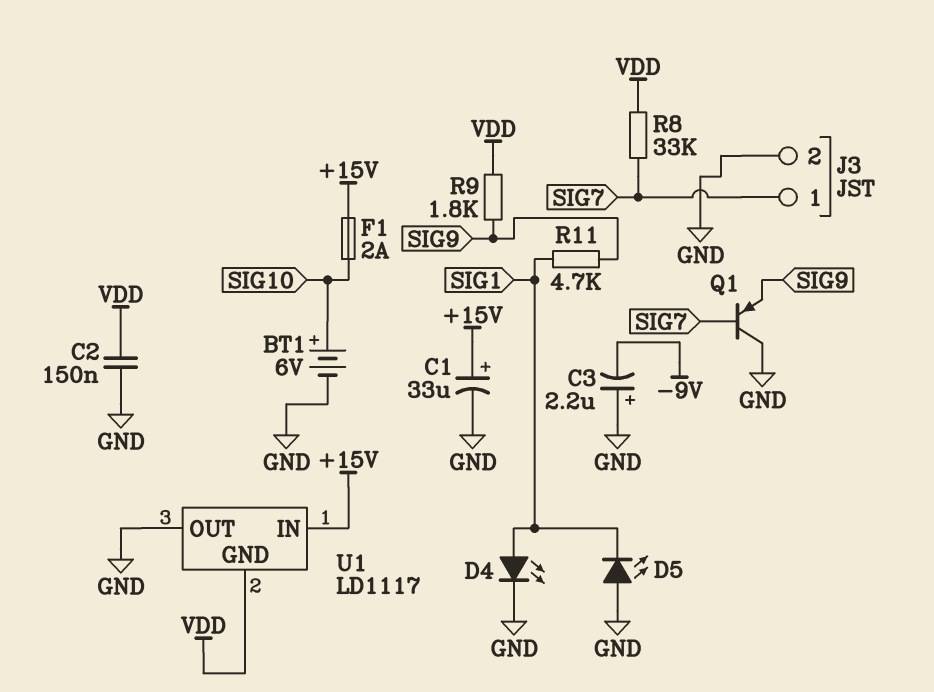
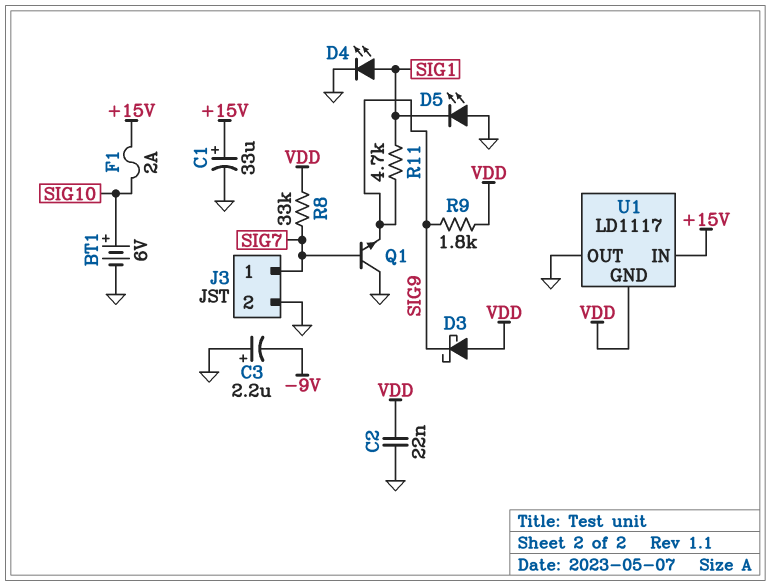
C2: 150nF (GND, VDD) -> 22nF (GND, VDD)
D3: none -> schottky (A VDD, K SIG9)
Q1: PNP (B SIG7, C GND, E SIG9) -> NPN (B SIG7, C GND, E SIG9)

